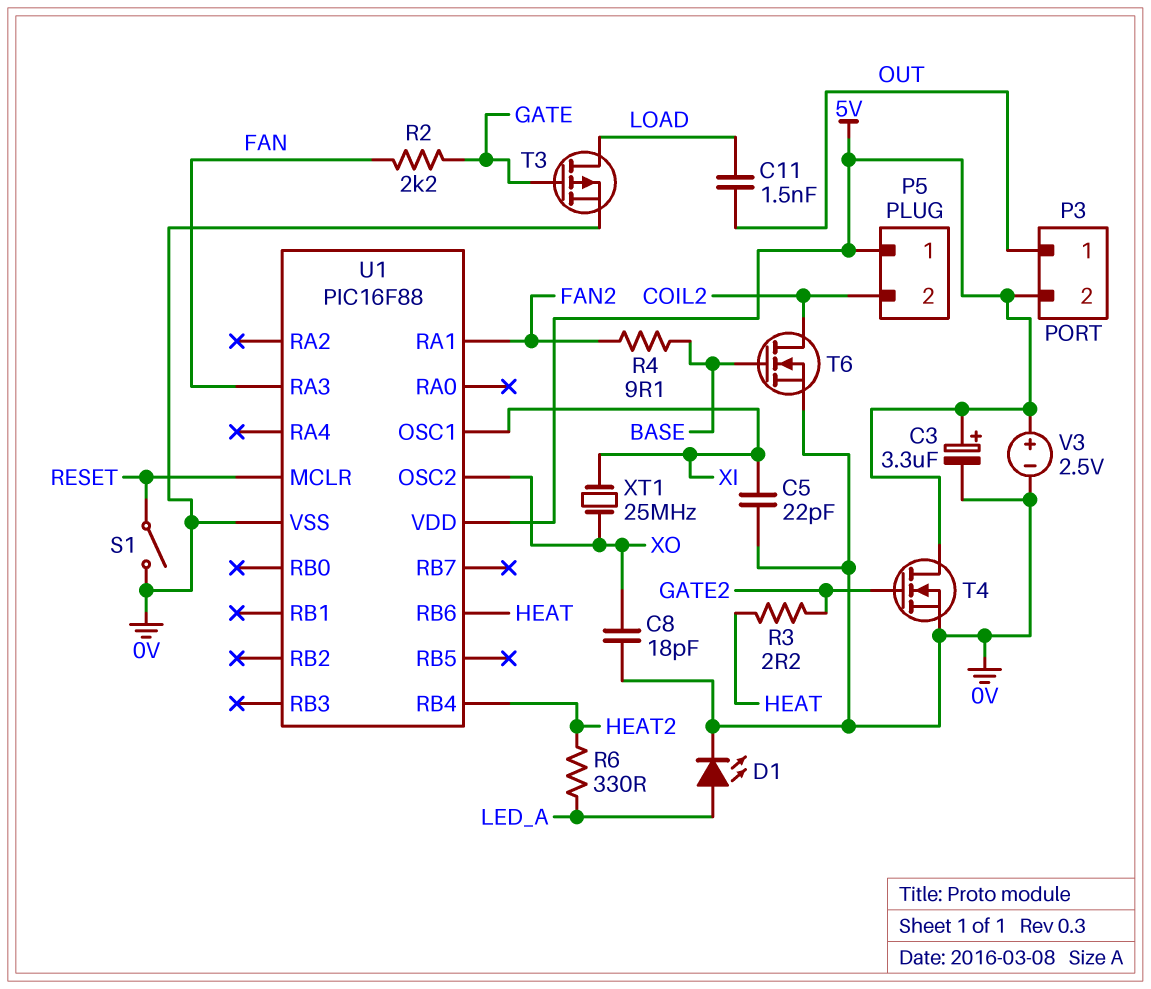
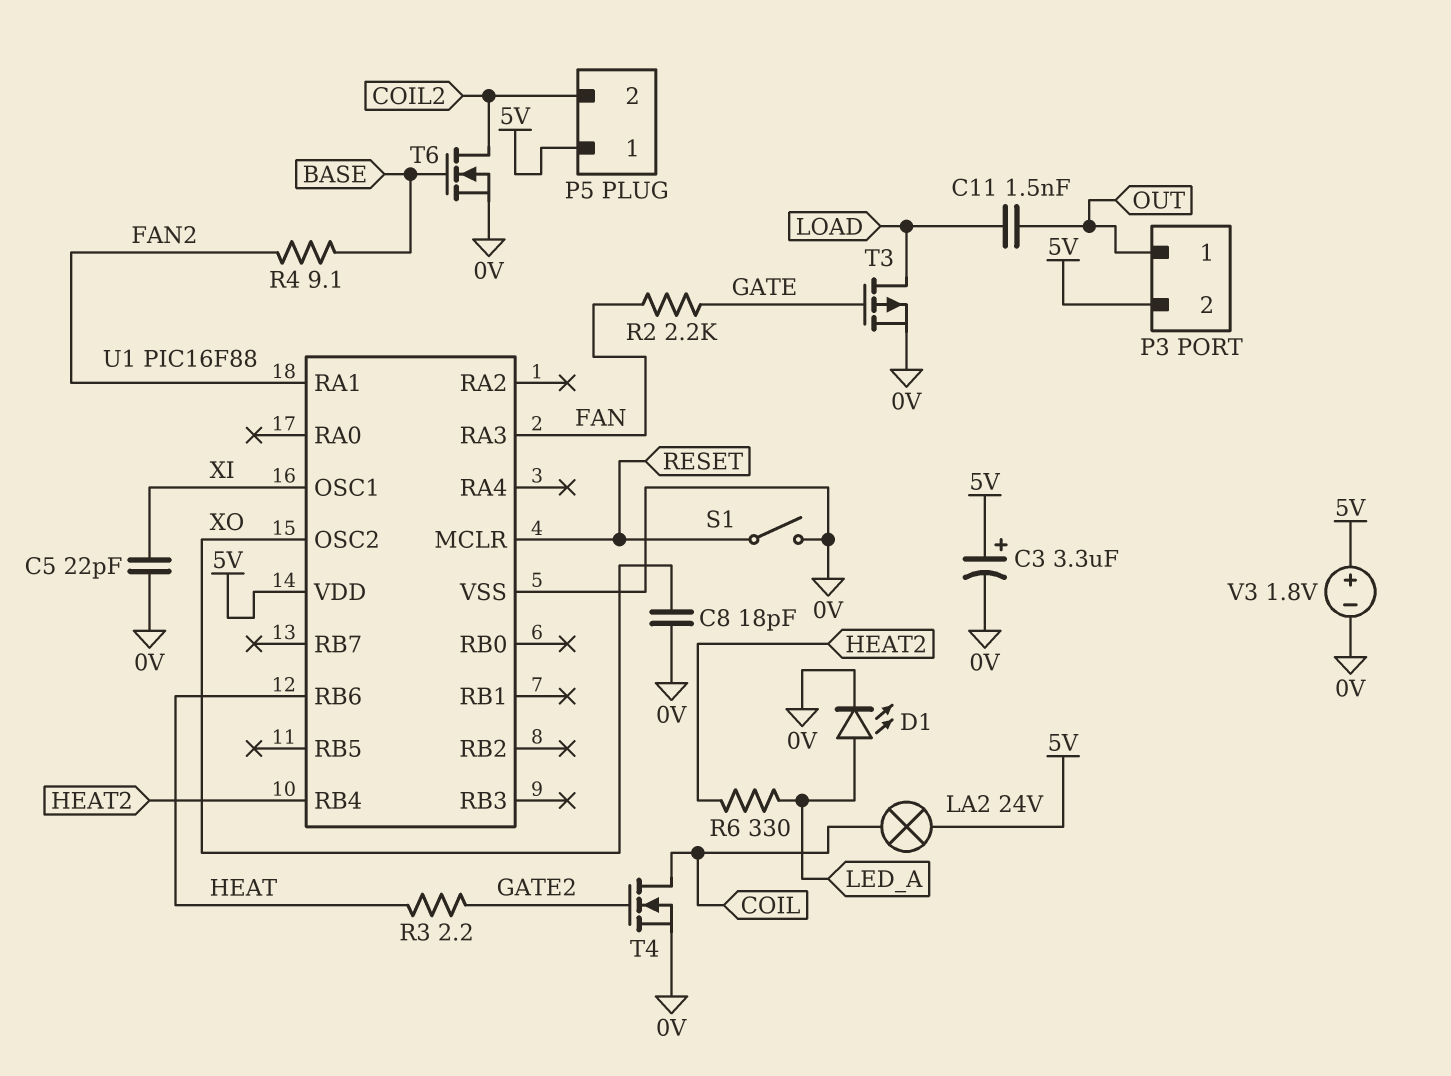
LA2: none -> lamp 24V (5V, COIL)
T4: NMOS (G GATE2, D 5V, S 0V) -> NMOS (G GATE2, D COIL, S 0V)
V3: 2.5V (plus 5V, minus 0V) -> 1.8V (plus 5V, minus 0V)
XT1: 25MHz (XI, XO) -> none

